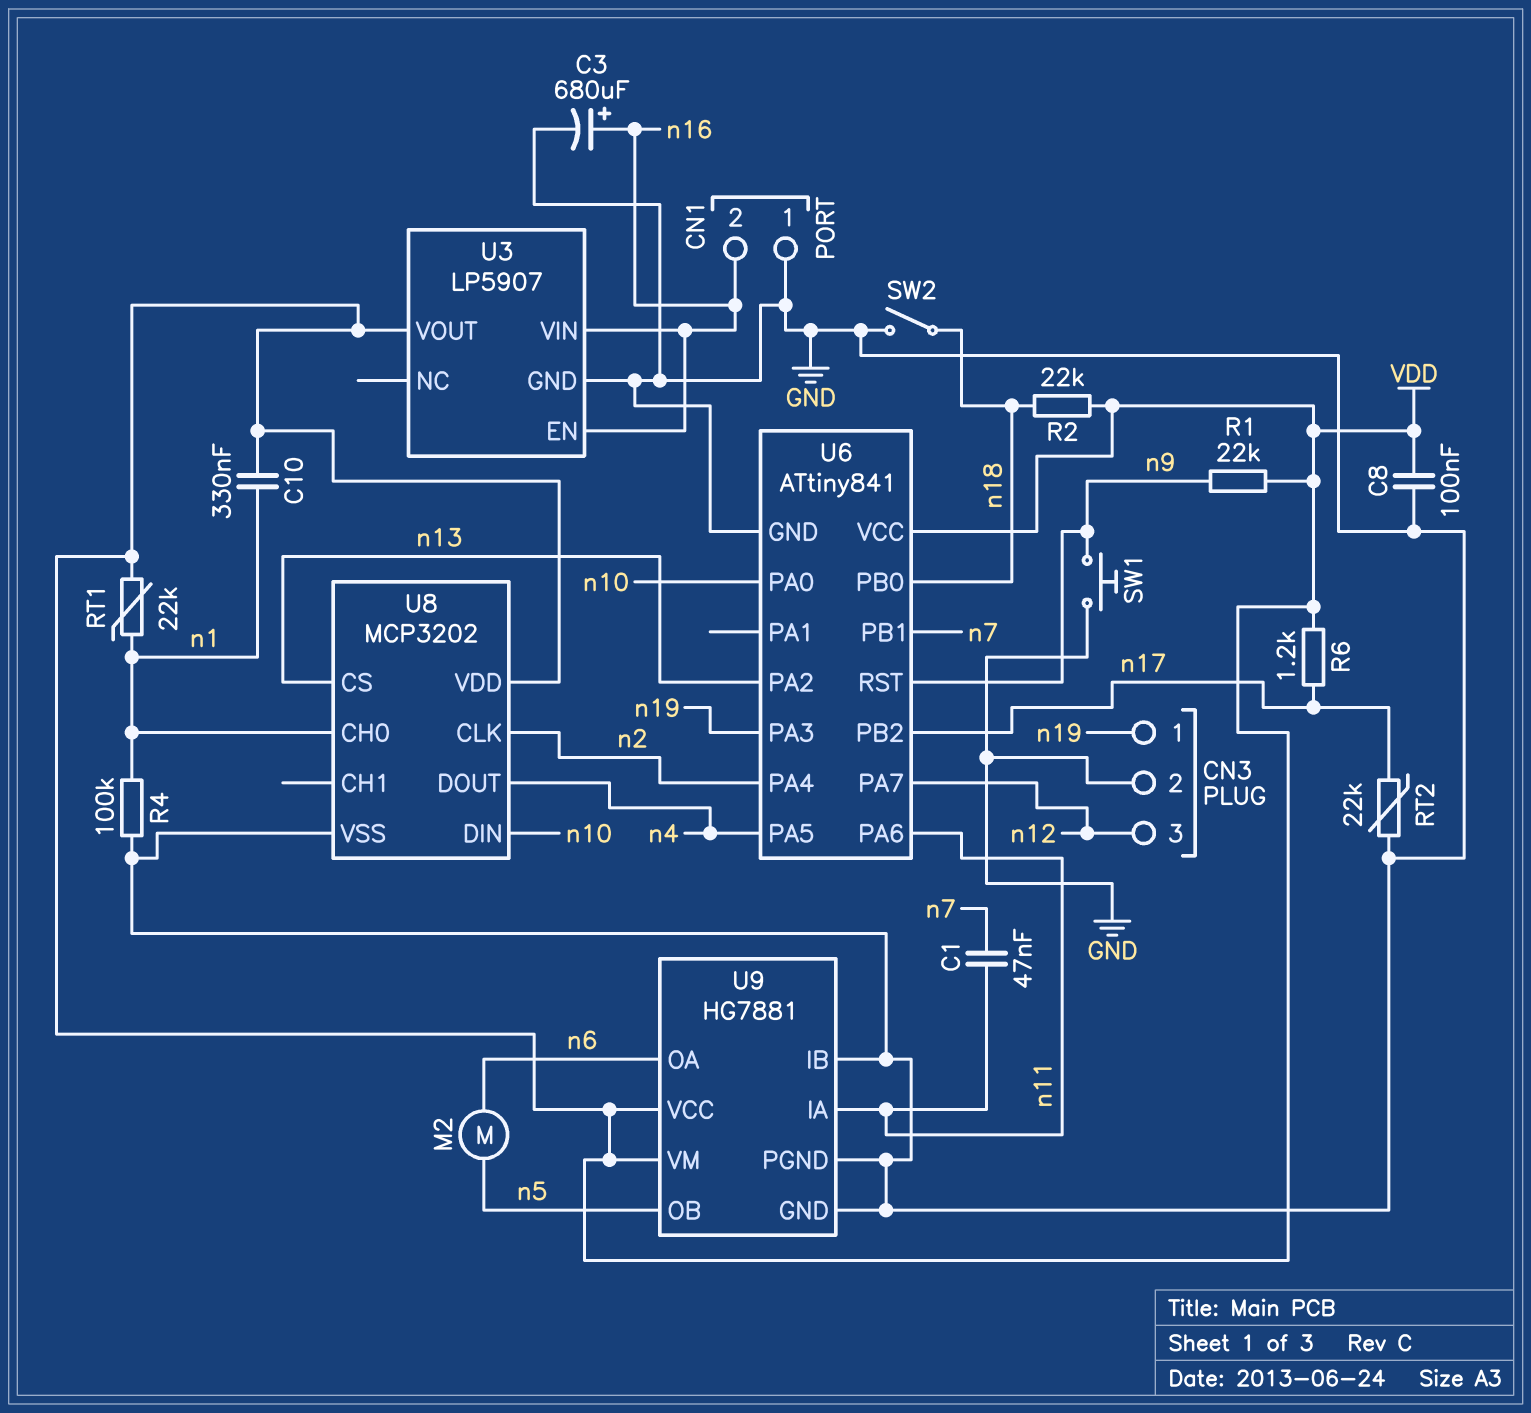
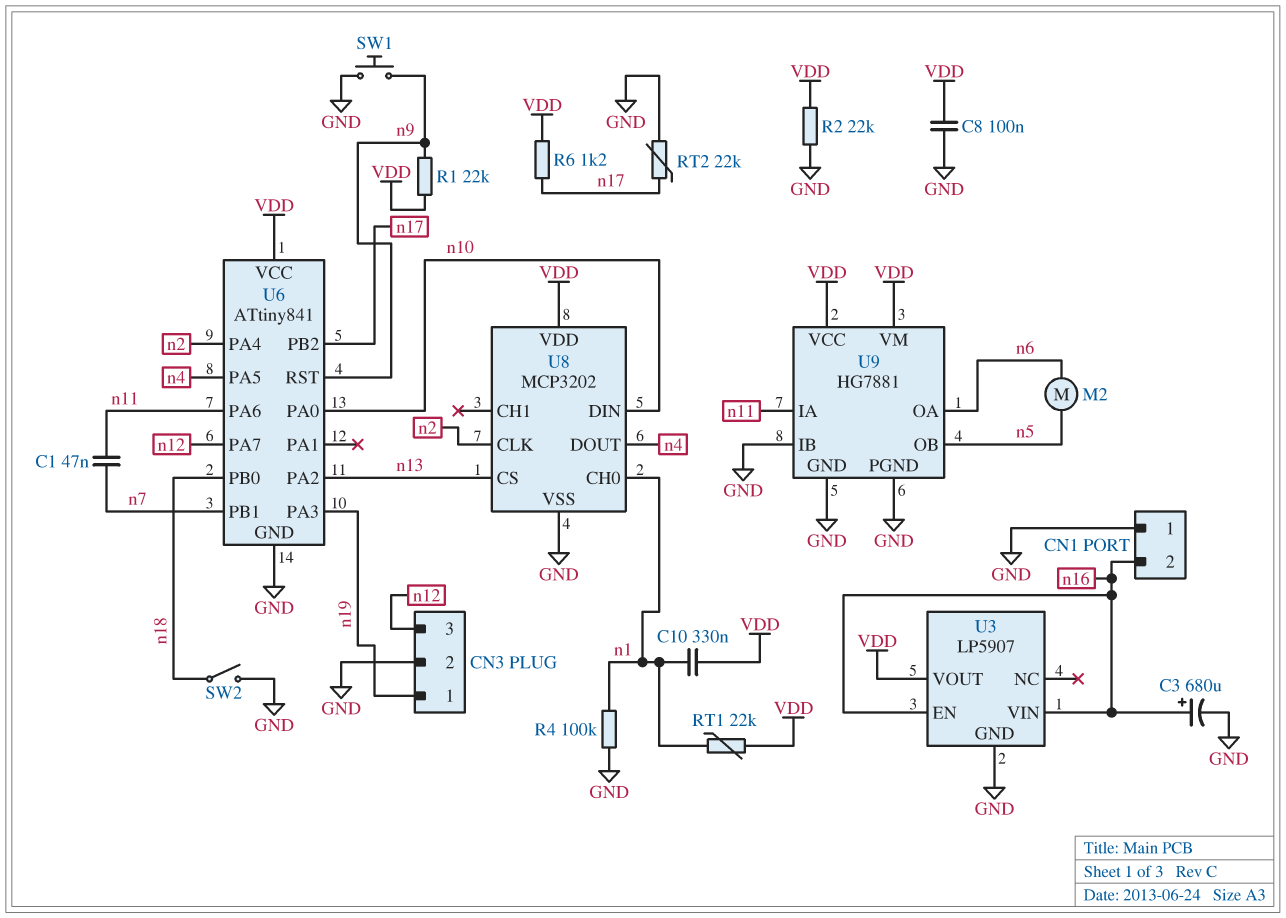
R2: 22k (VDD, n18) -> 22k (GND, VDD)

